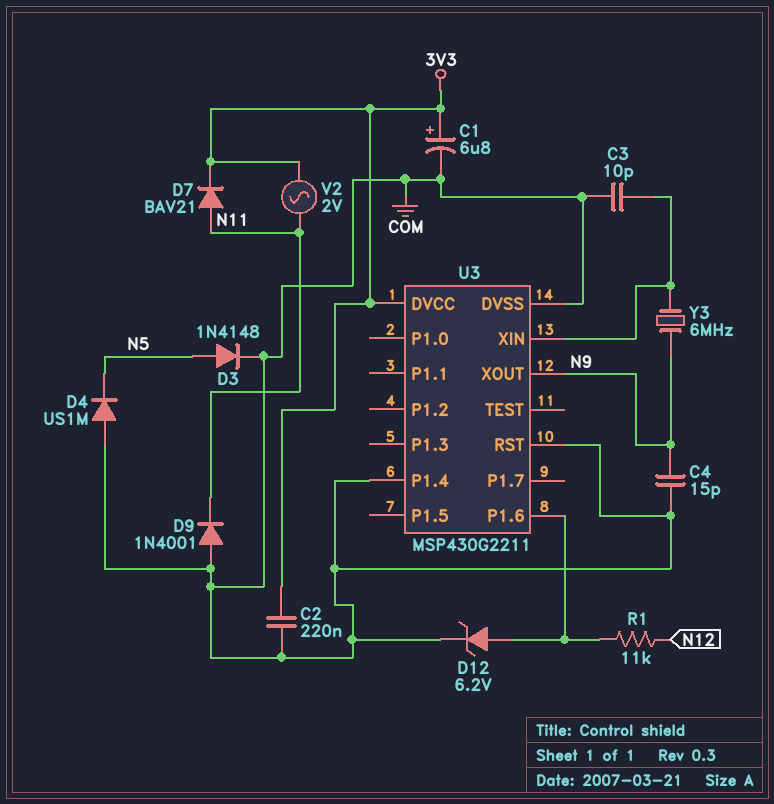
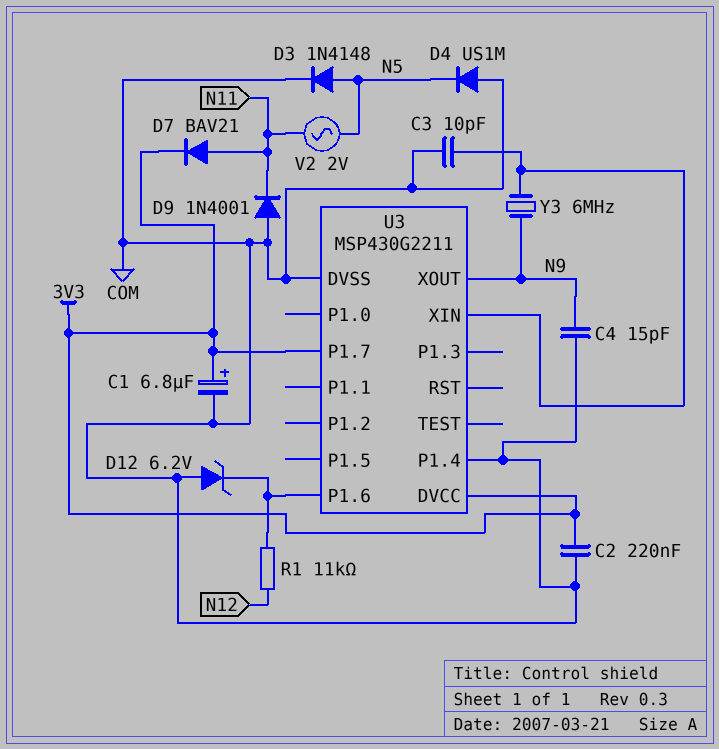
D12: zener 6.2V (A U3/P1.6, K COM) -> zener 6.2V (A COM, K U3/P1.6)
U3 pin P1.7: none -> 3V3
U3 pin RST: COM -> none
V2: AC 2V (3V3, N11) -> AC 2V (N5, N11)

